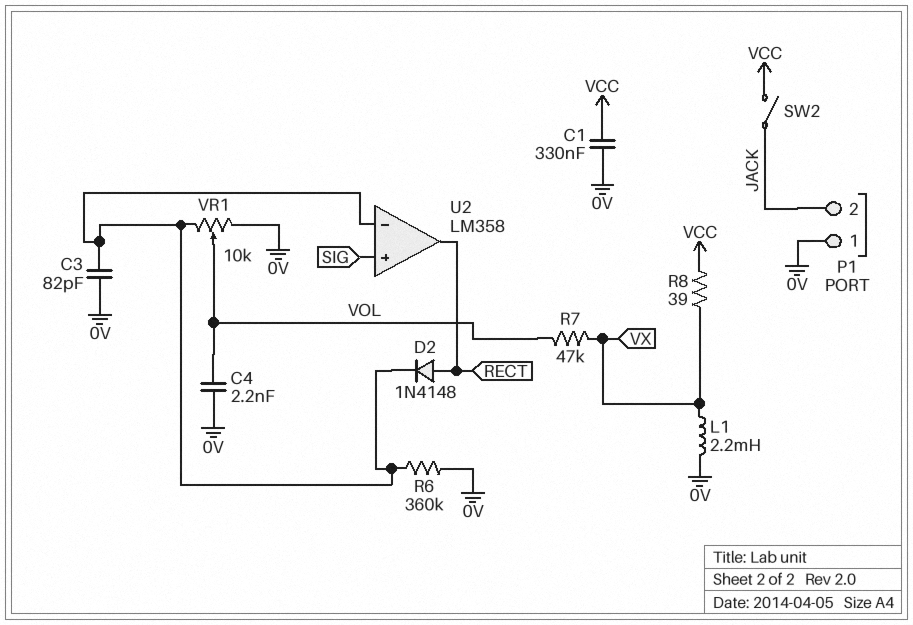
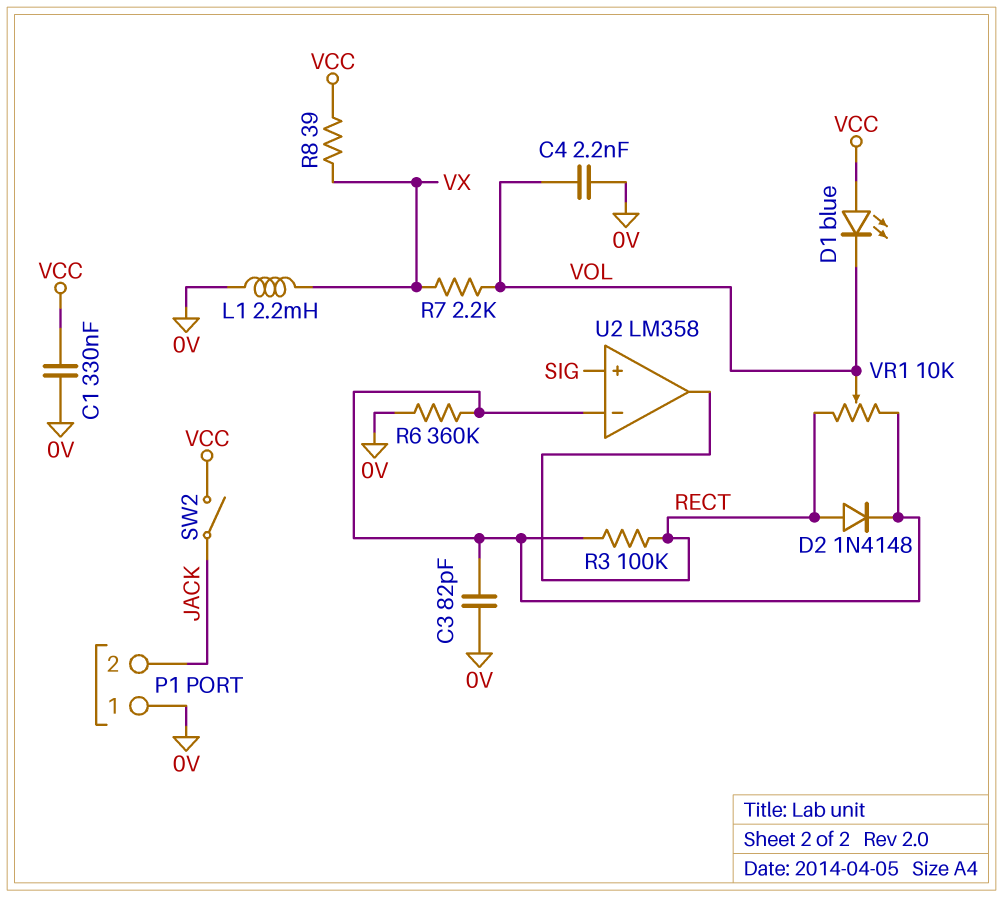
D1: none -> LED blue (A VCC, K VOL)
R3: none -> 100k (RECT, U2/in-)
R7: 47k (VOL, VX) -> 2.2k (VOL, VX)
VR1: 10k (0V, U2/in-, wiper VOL) -> 10k (RECT, U2/in-, wiper VOL)

